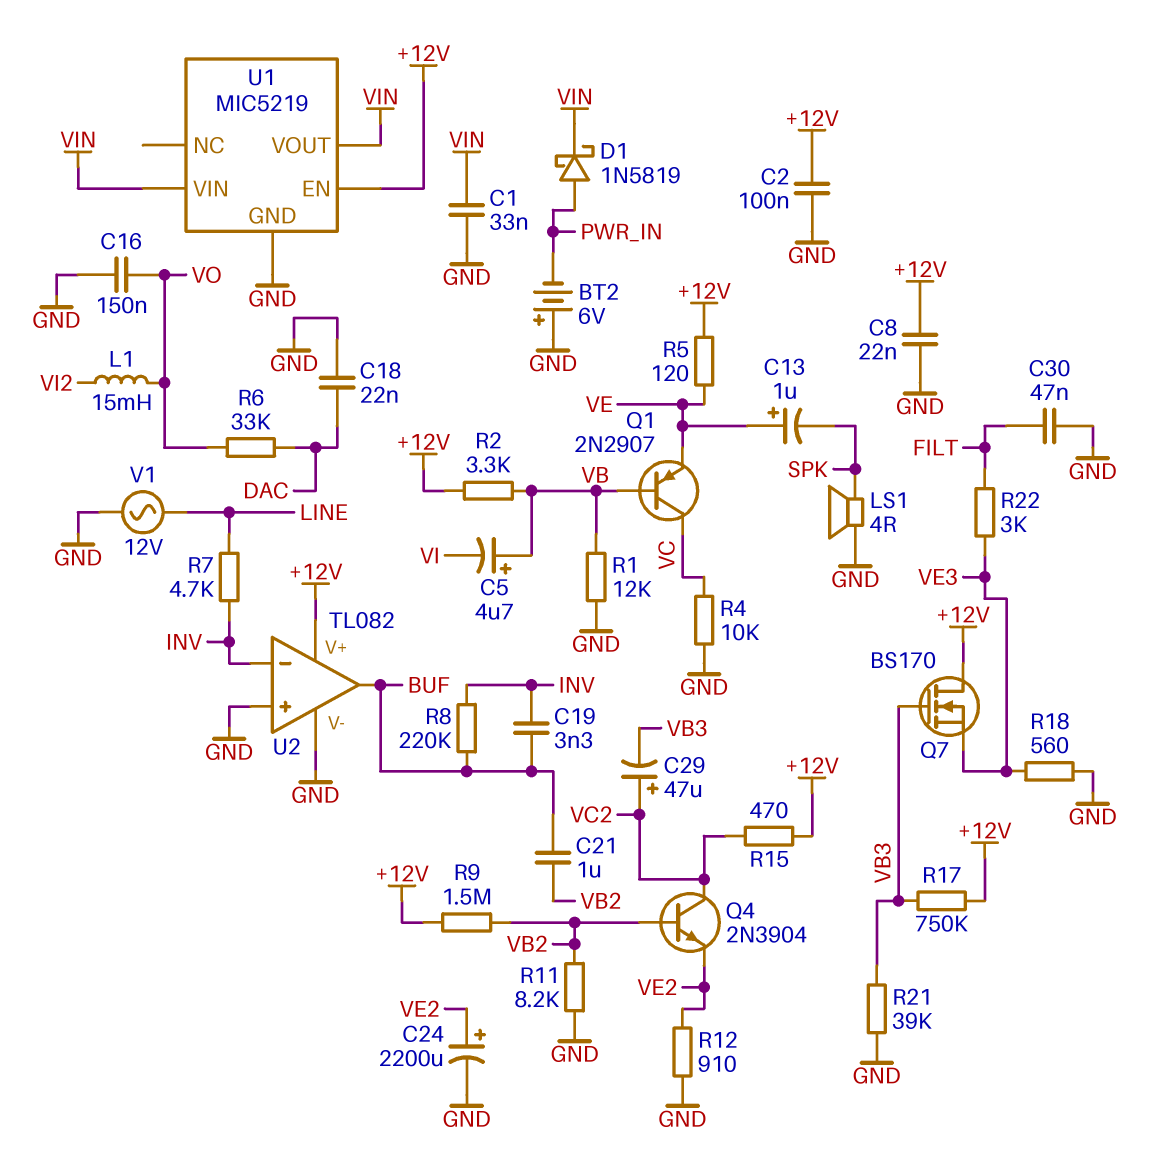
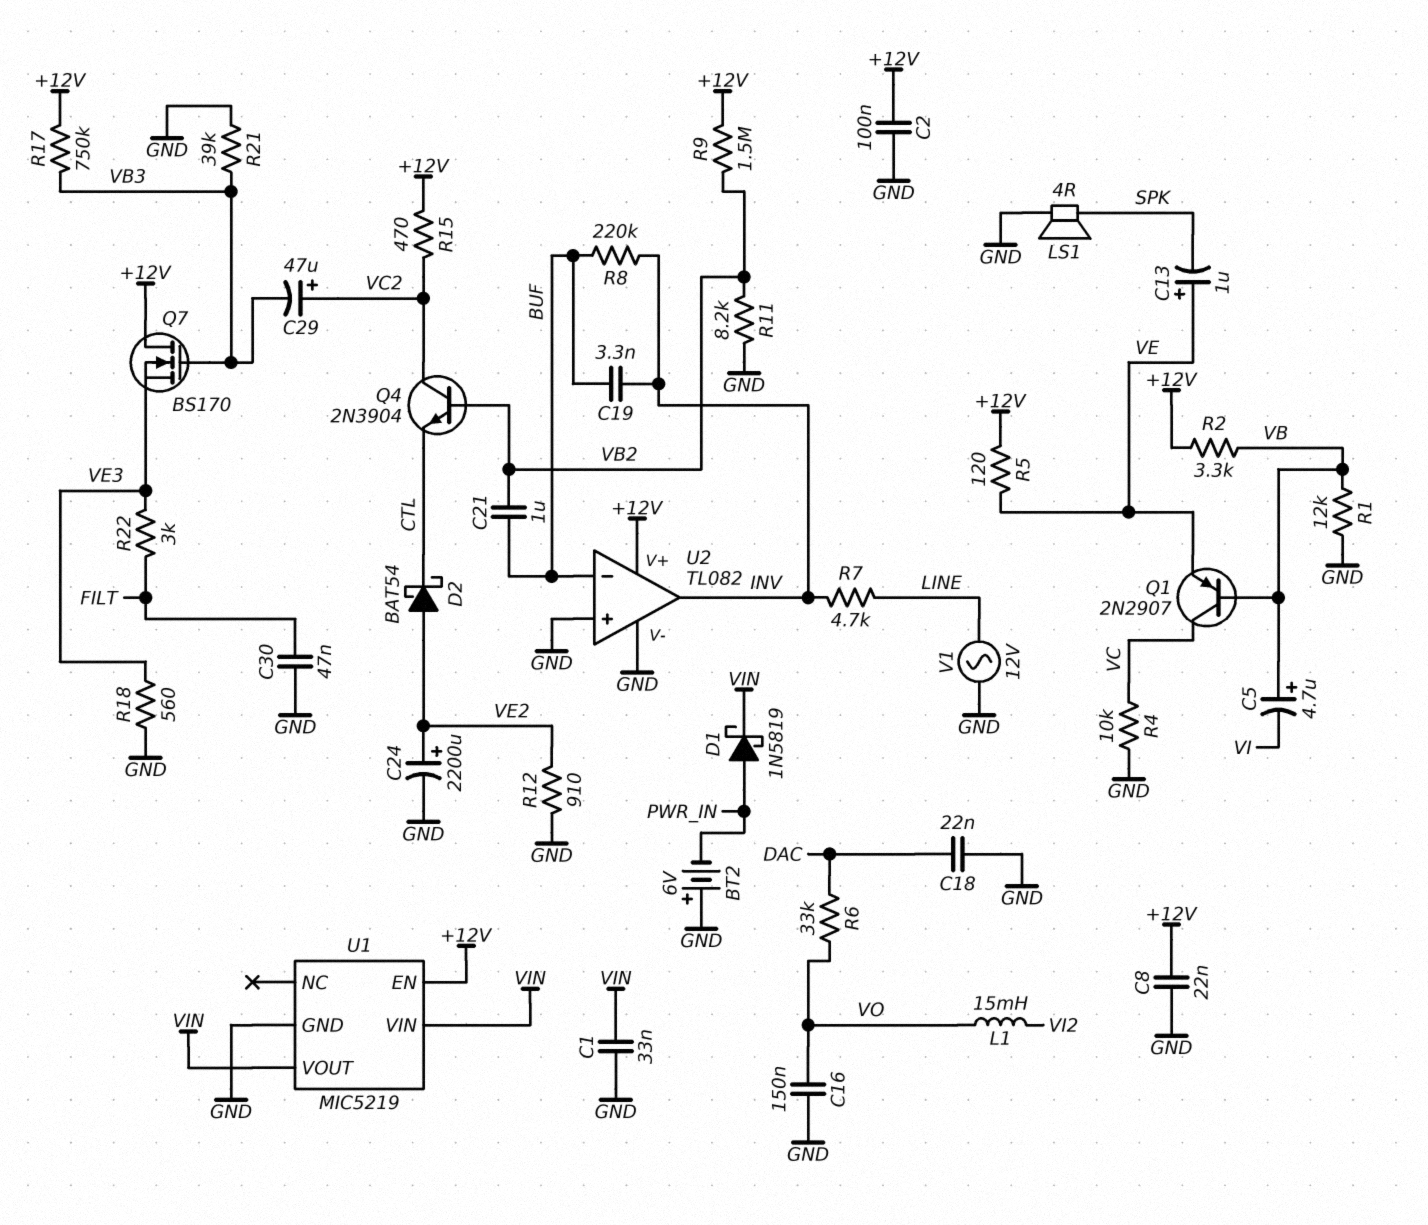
D2: none -> schottky BAT54 (A VE2, K CTL)
Q4: NPN 2N3904 (B VB2, C VC2, E VE2) -> NPN 2N3904 (B VB2, C VC2, E CTL)
U2 pin in-: INV -> BUF
U2 pin out: BUF -> INV

